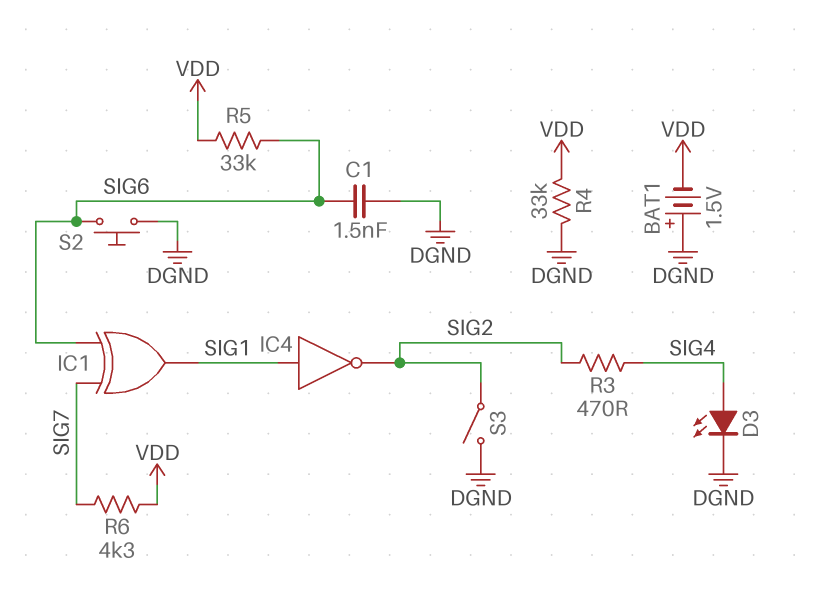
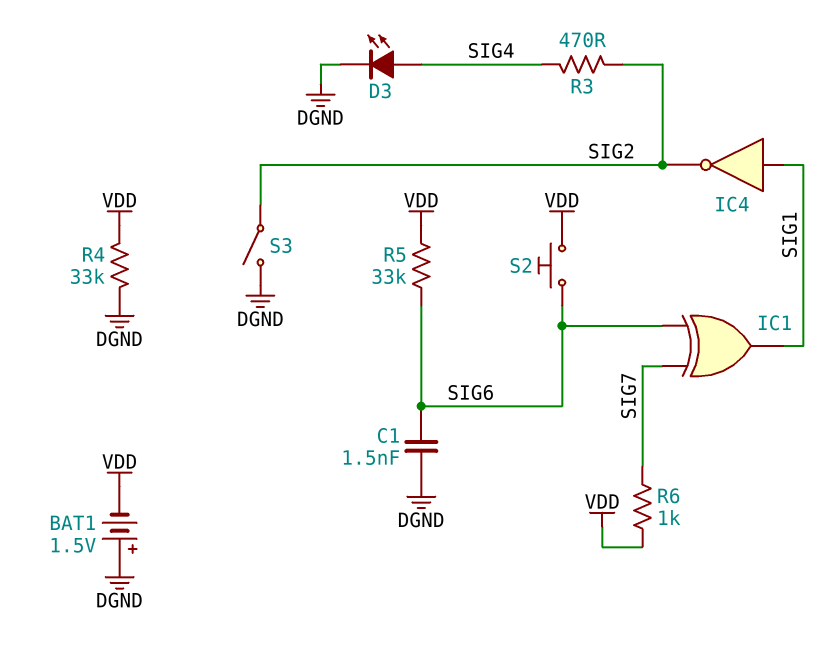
R6: 4.3k (SIG7, VDD) -> 1k (SIG7, VDD)
S2: button (DGND, SIG6) -> button (SIG6, VDD)

